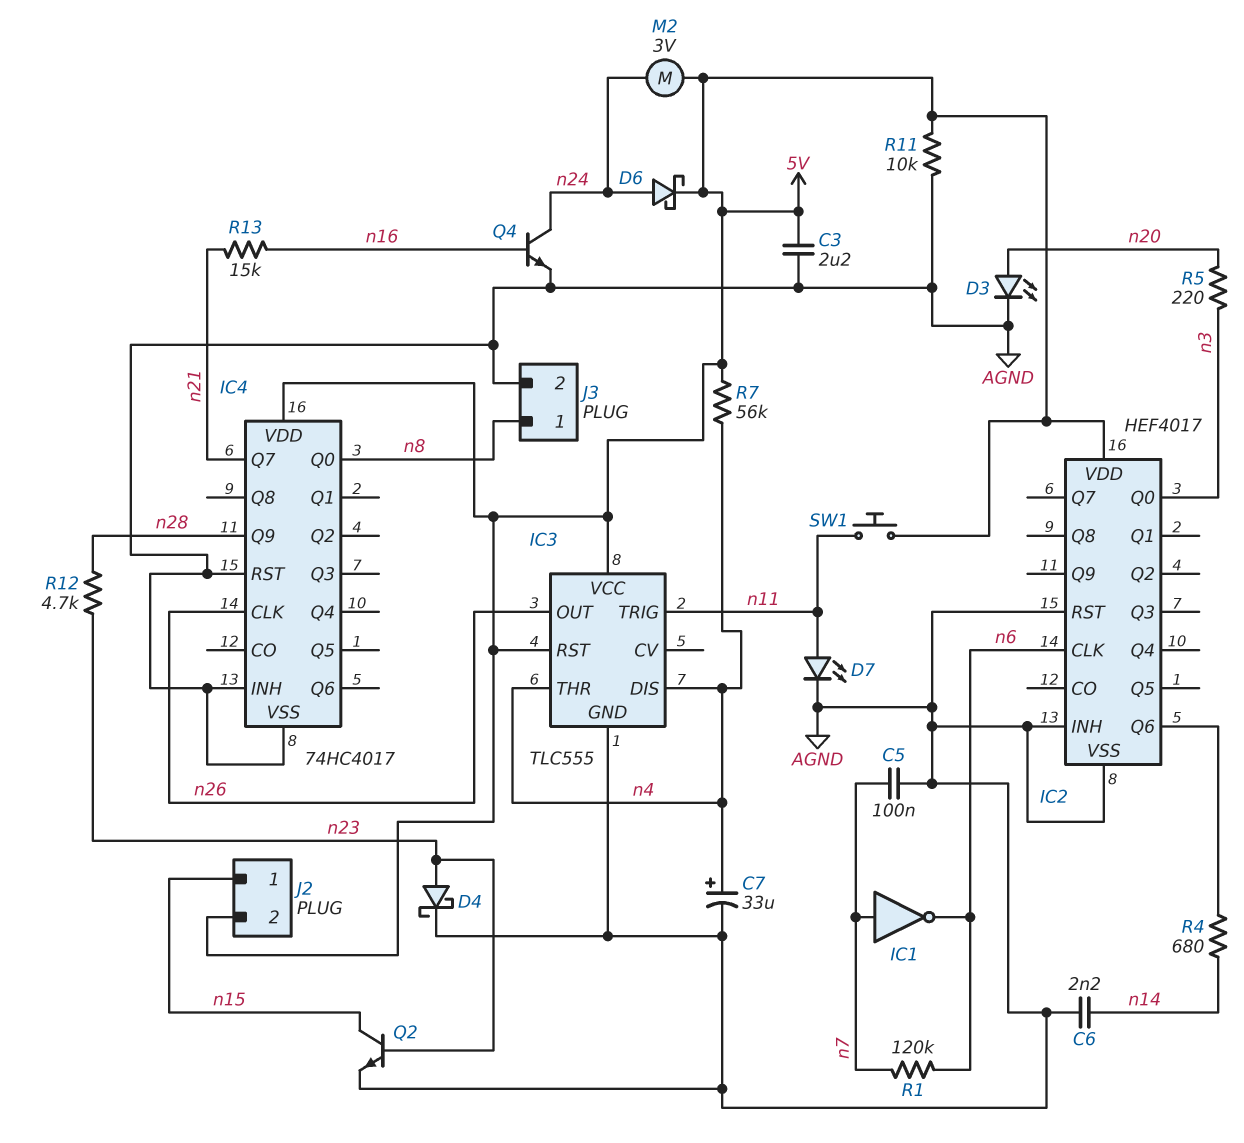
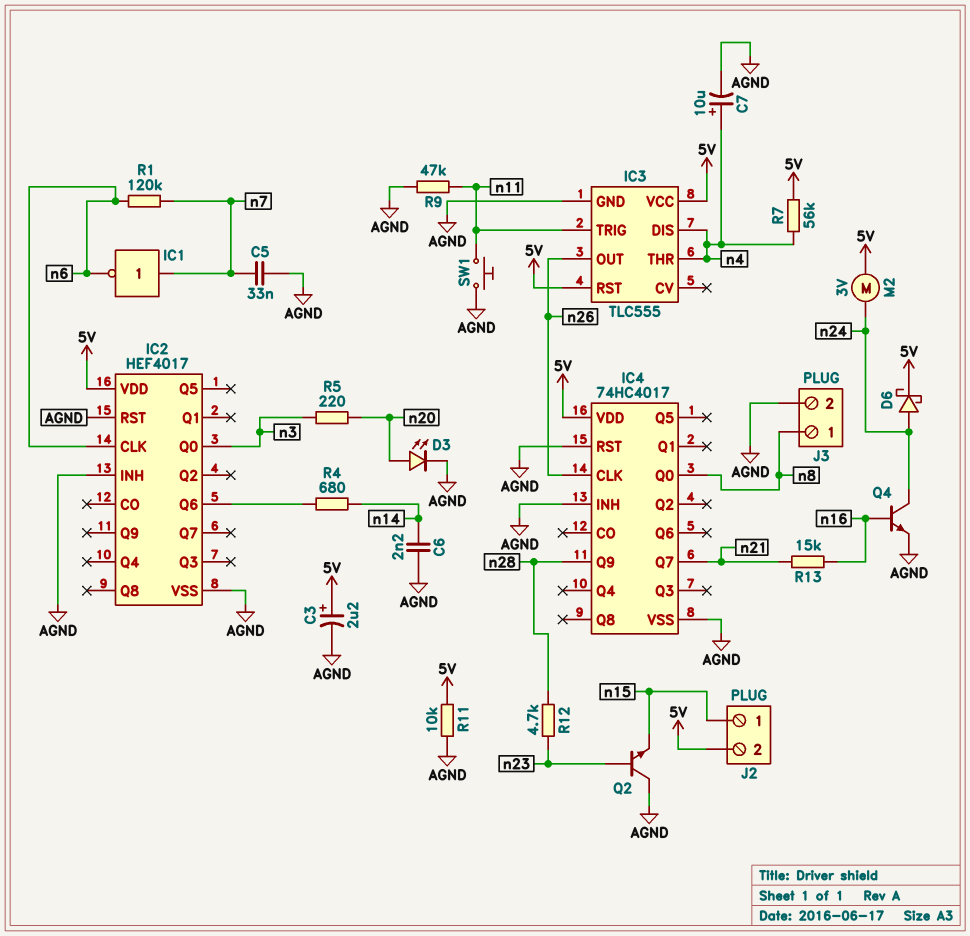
C3: 2.2uF (5V, AGND) -> 2.2uF (plus 5V, minus AGND)
C5: 100nF (AGND, n7) -> 33nF (AGND, n7)
C7: 33uF (plus n4, minus AGND) -> 10uF (plus n4, minus AGND)
D4: schottky (A n23, K AGND) -> none
D7: LED (A n11, K AGND) -> none
Q2: NPN (B n23, C n15, E AGND) -> NPN (B n23, C AGND, E n15)
R9: none -> 47k (AGND, n11)
SW1: button (5V, n11) -> button (AGND, n11)

